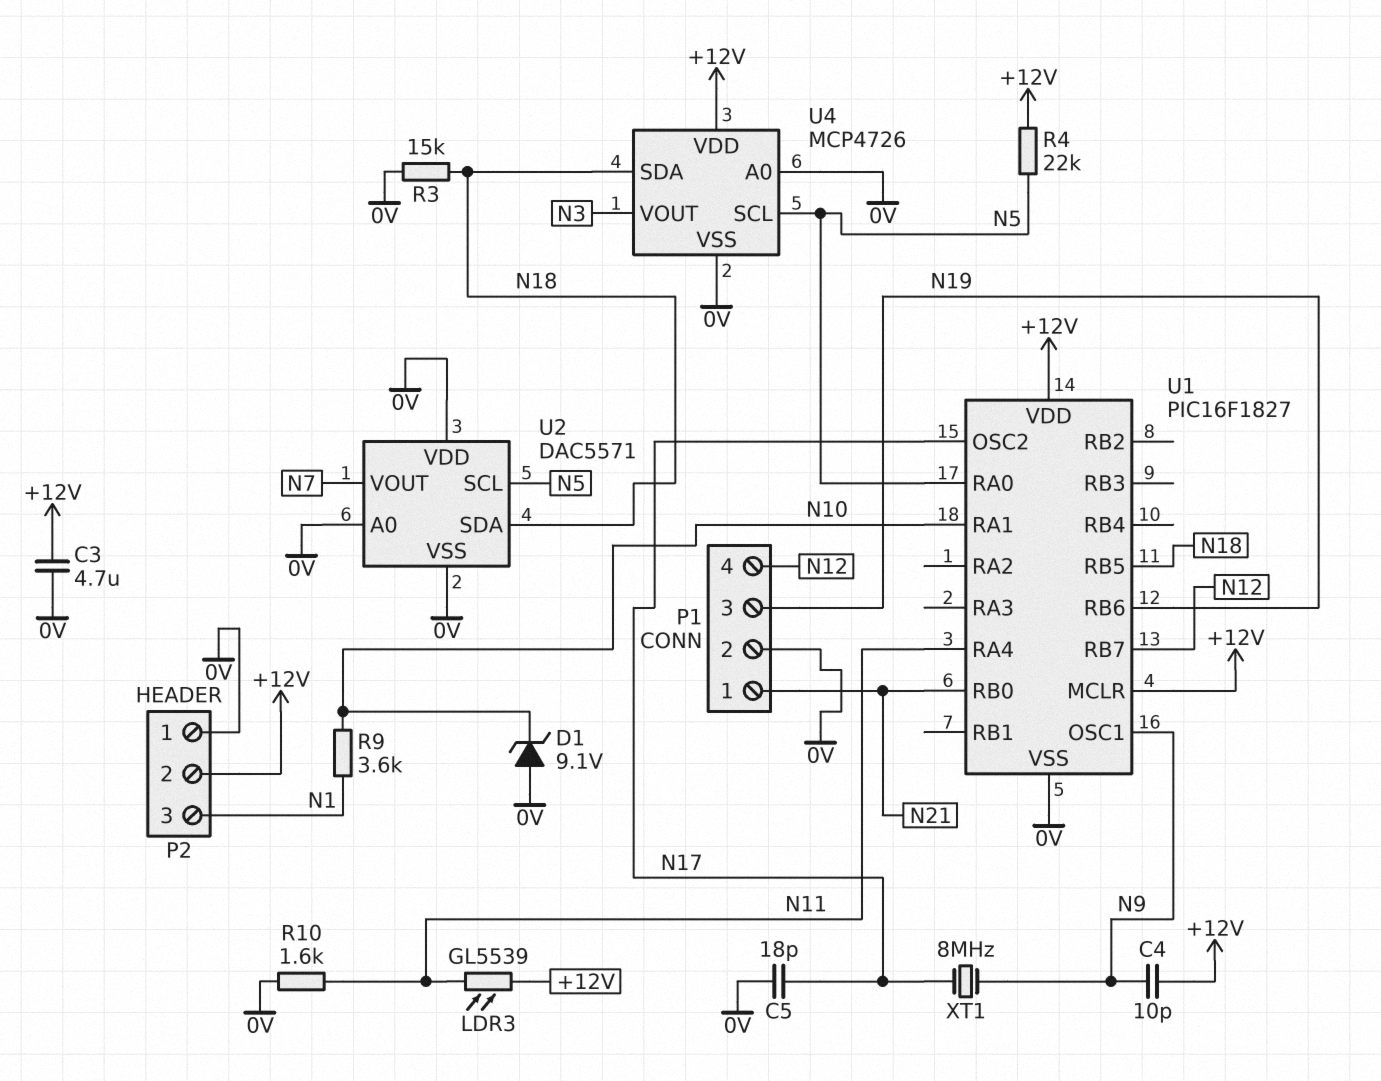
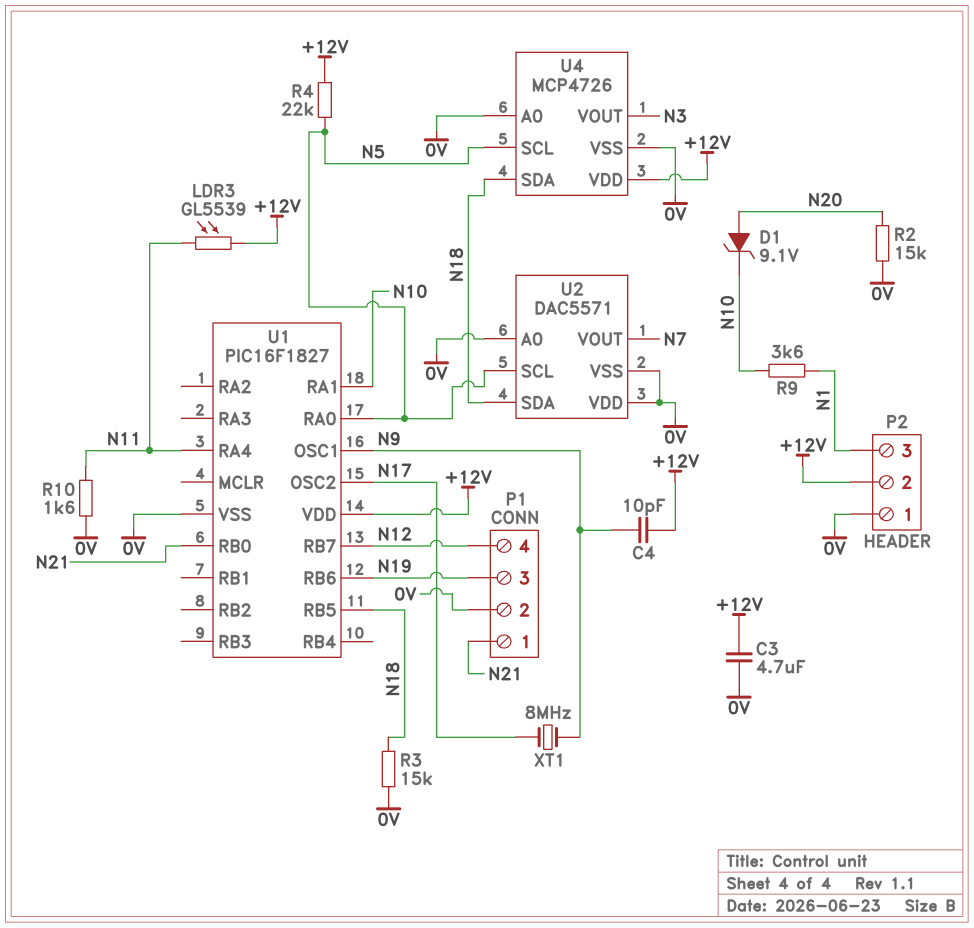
C5: 18pF (0V, N17) -> none
D1: zener 9.1V (A 0V, K N10) -> zener 9.1V (A N20, K N10)
R2: none -> 15k (0V, N20)
U1 pin MCLR: +12V -> none

